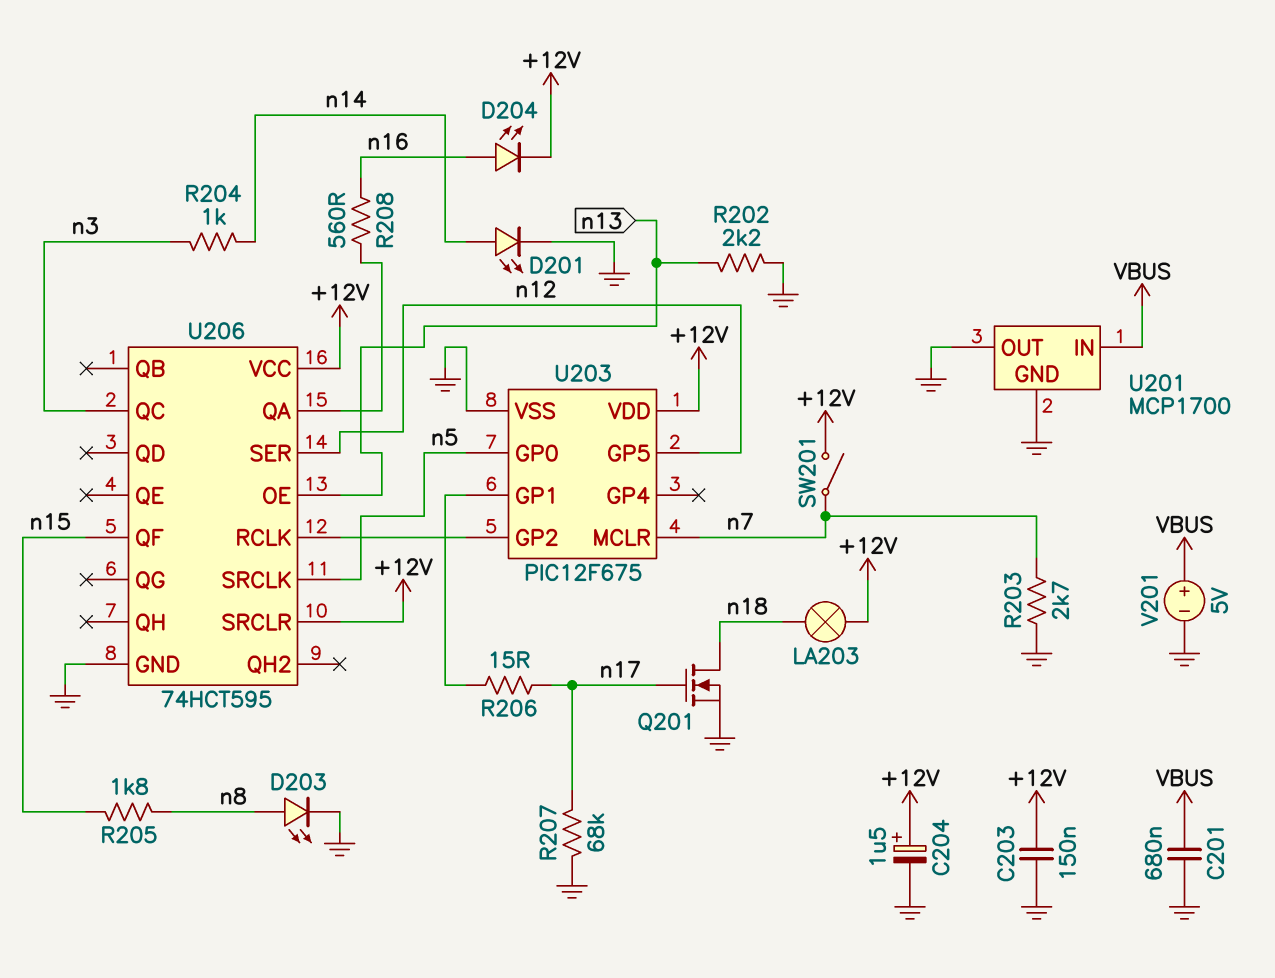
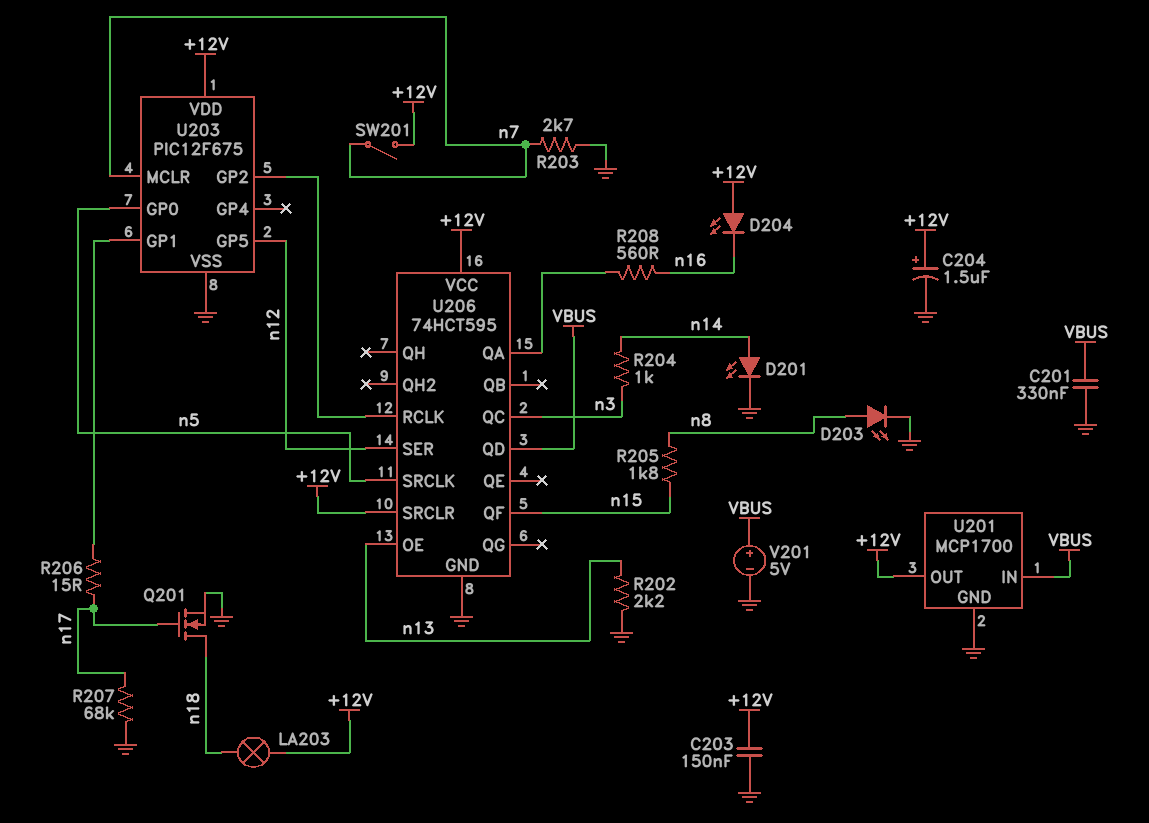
C201: 680nF (GND, VBUS) -> 330nF (GND, VBUS)
D204: LED (A n16, K +12V) -> LED (A +12V, K n16)
U201 pin OUT: GND -> +12V
U206 pin QD: none -> VBUS

